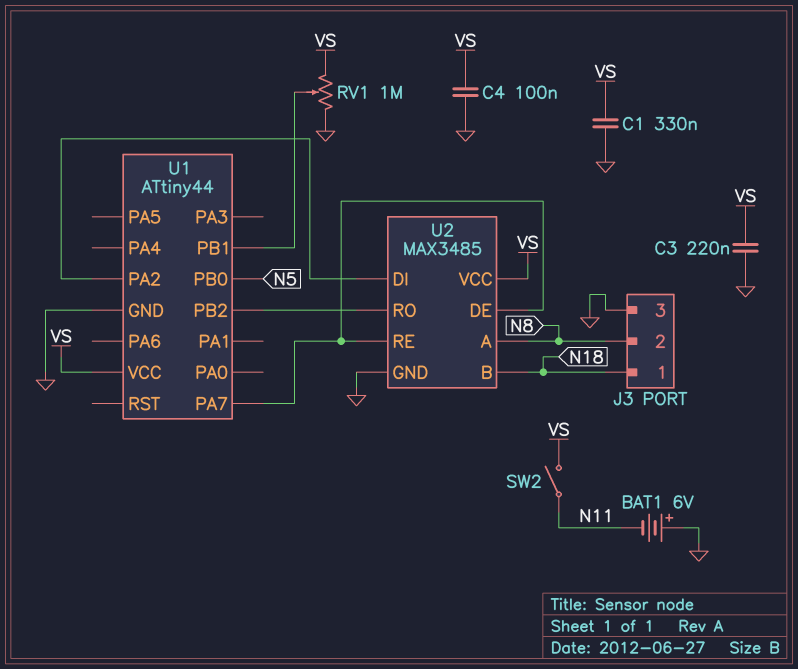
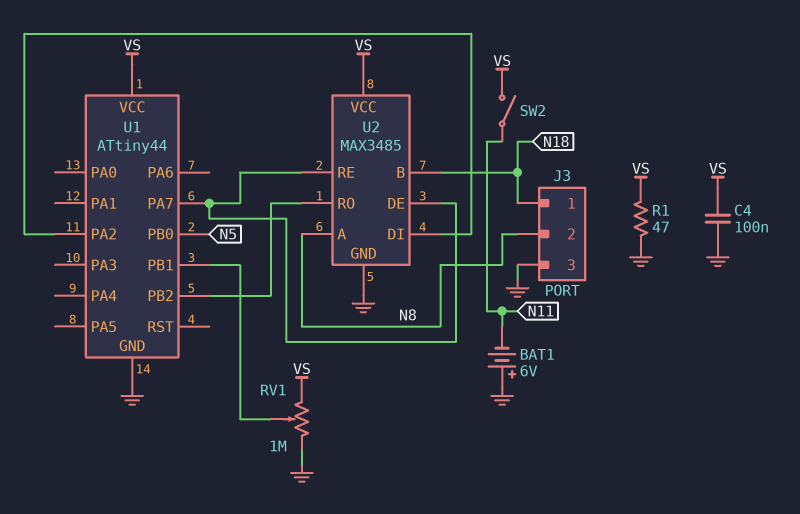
C1: 330nF (GND, VS) -> none
C3: 220nF (GND, VS) -> none
R1: none -> 47 (GND, VS)

